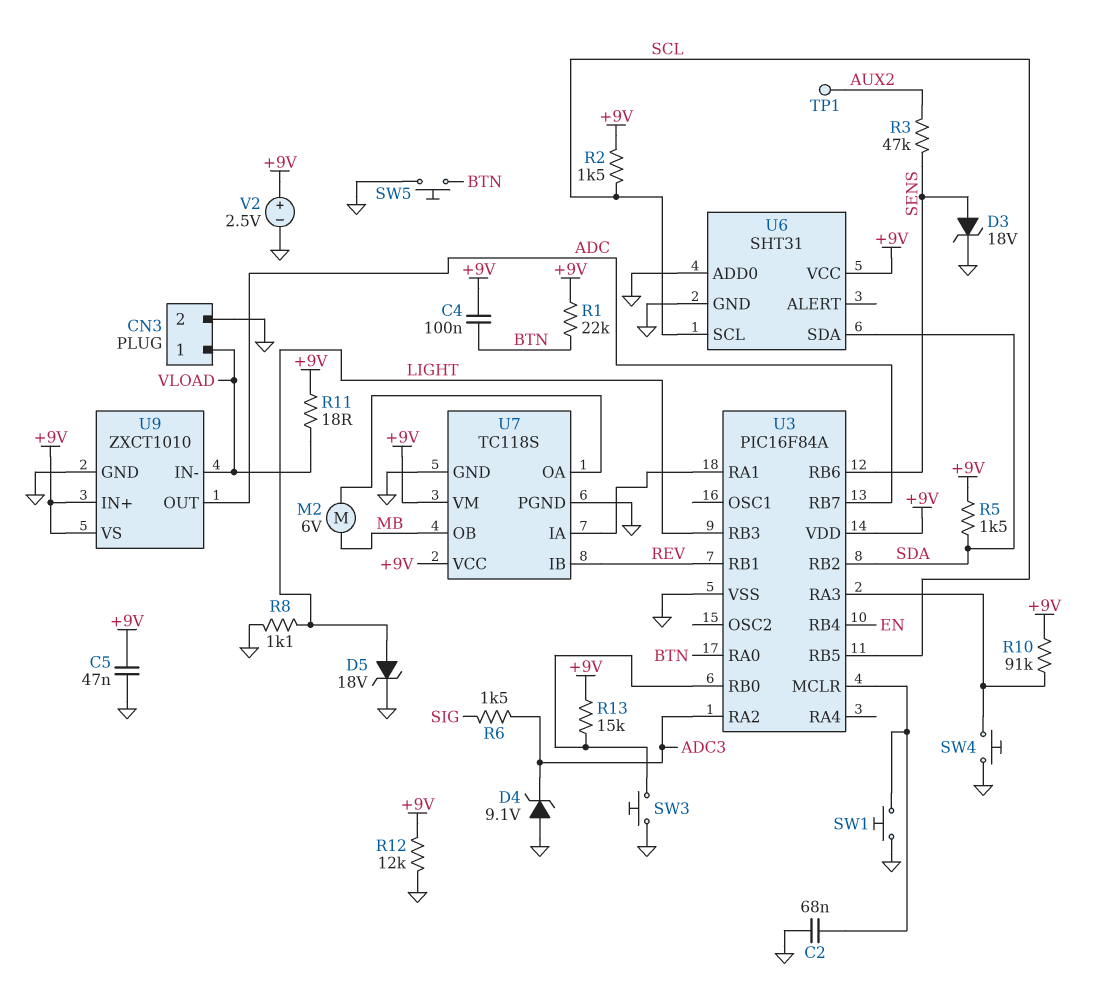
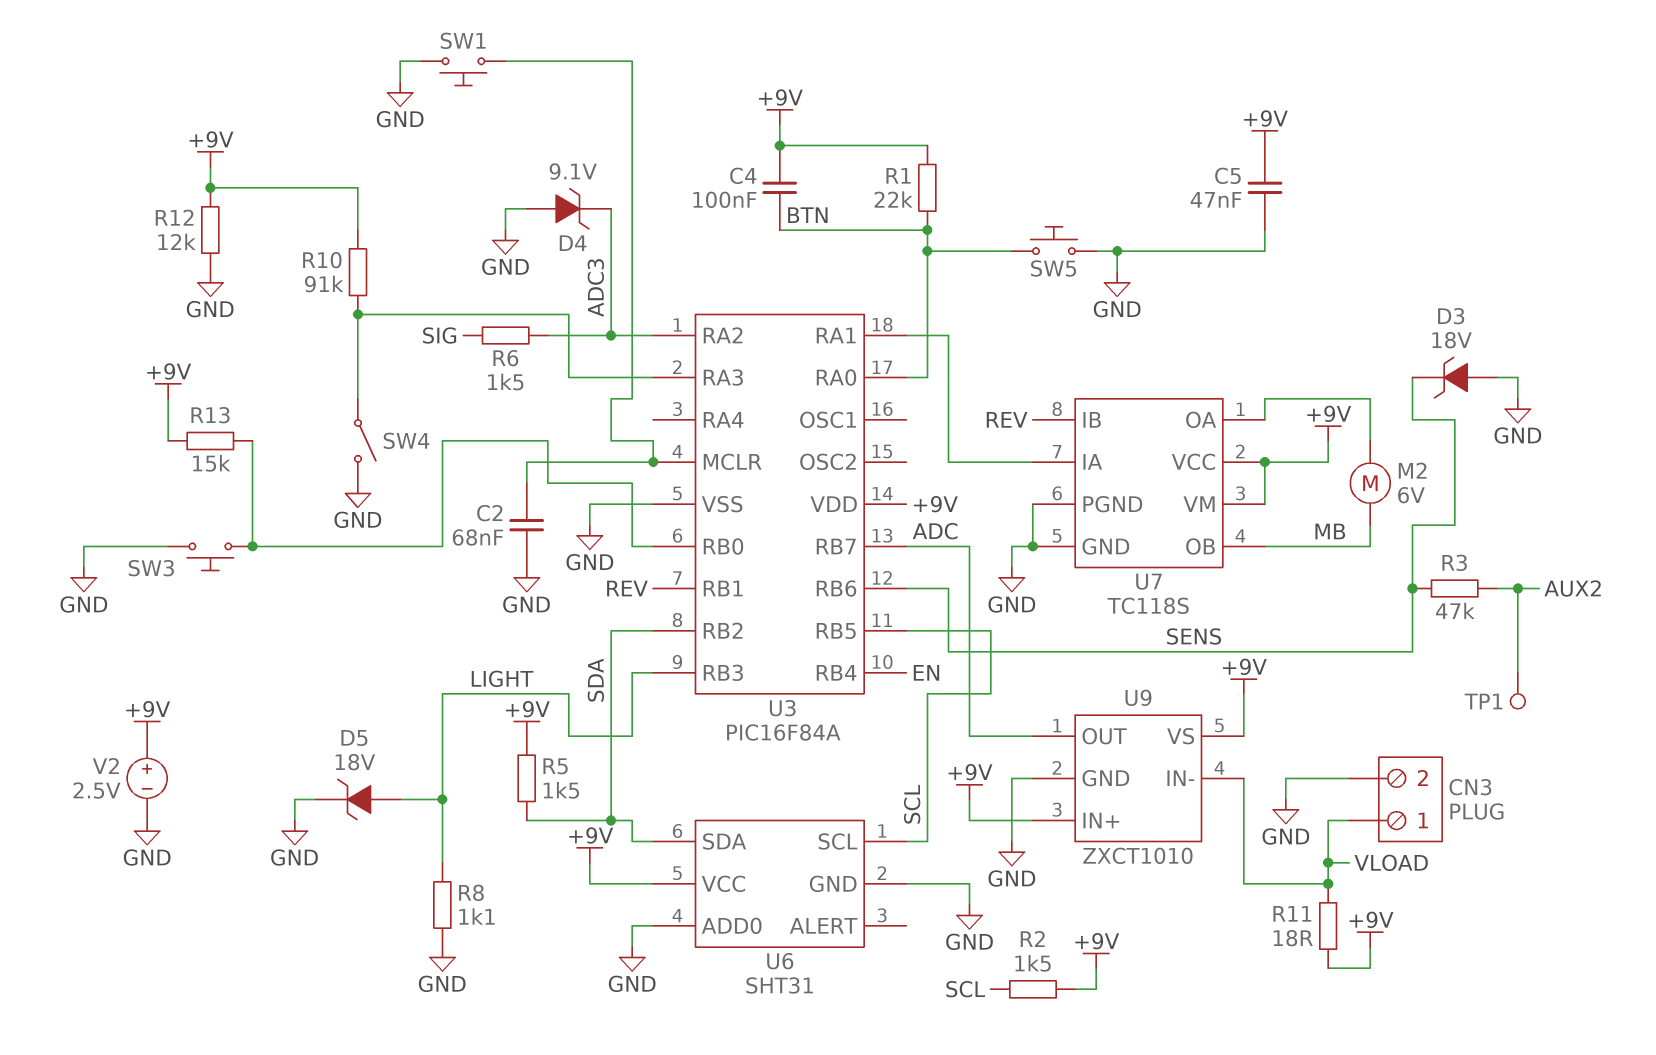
D3: zener 18V (A SENS, K GND) -> zener 18V (A GND, K SENS)
SW4: button (GND, U3/RA3) -> switch (GND, U3/RA3)

